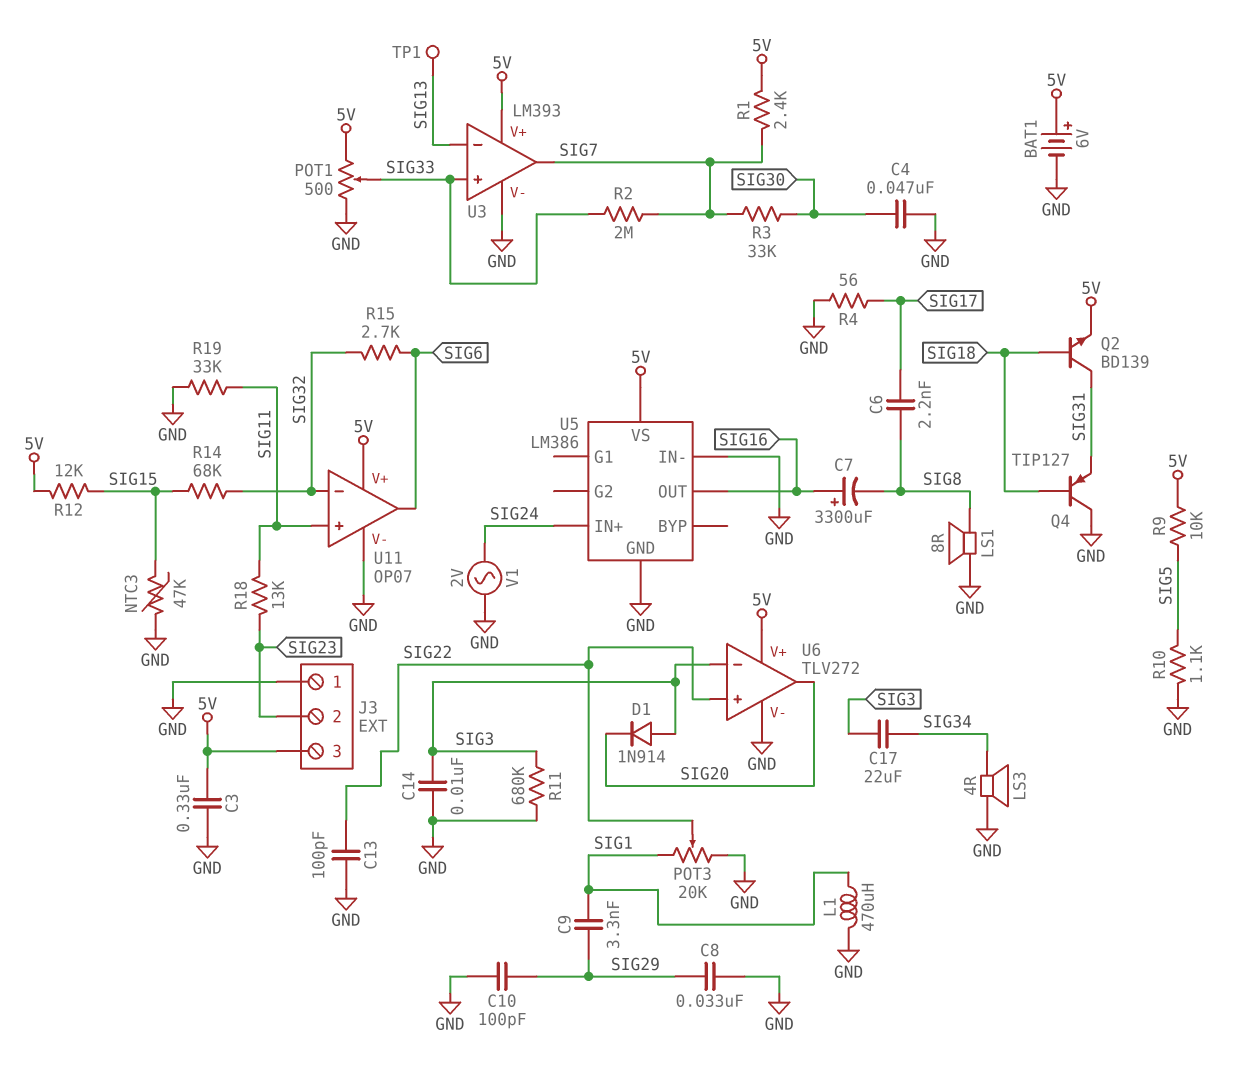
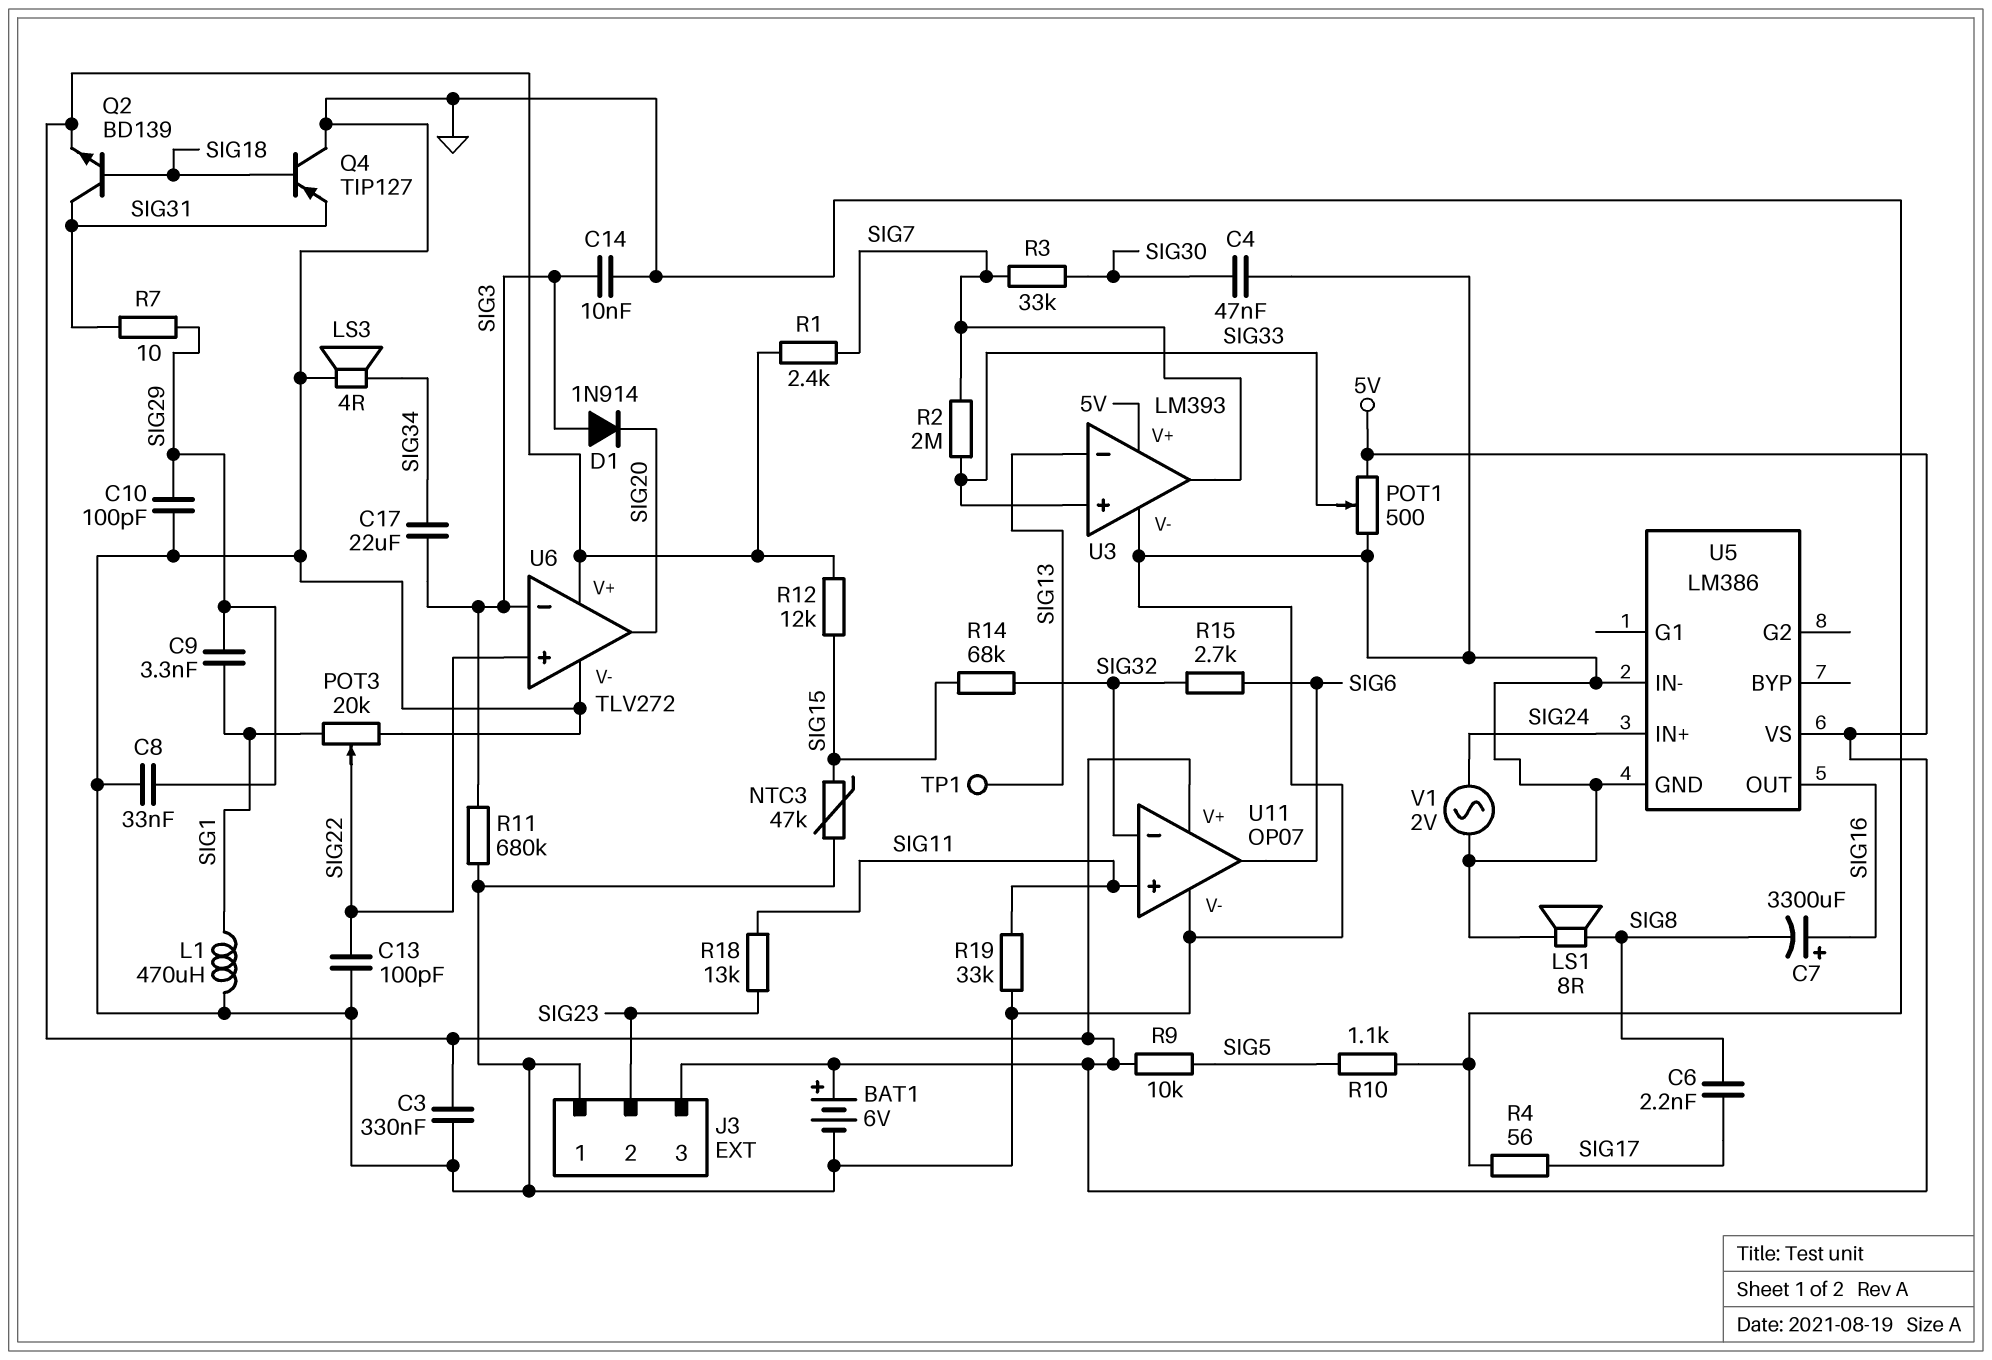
R7: none -> 10 (SIG29, SIG31)

